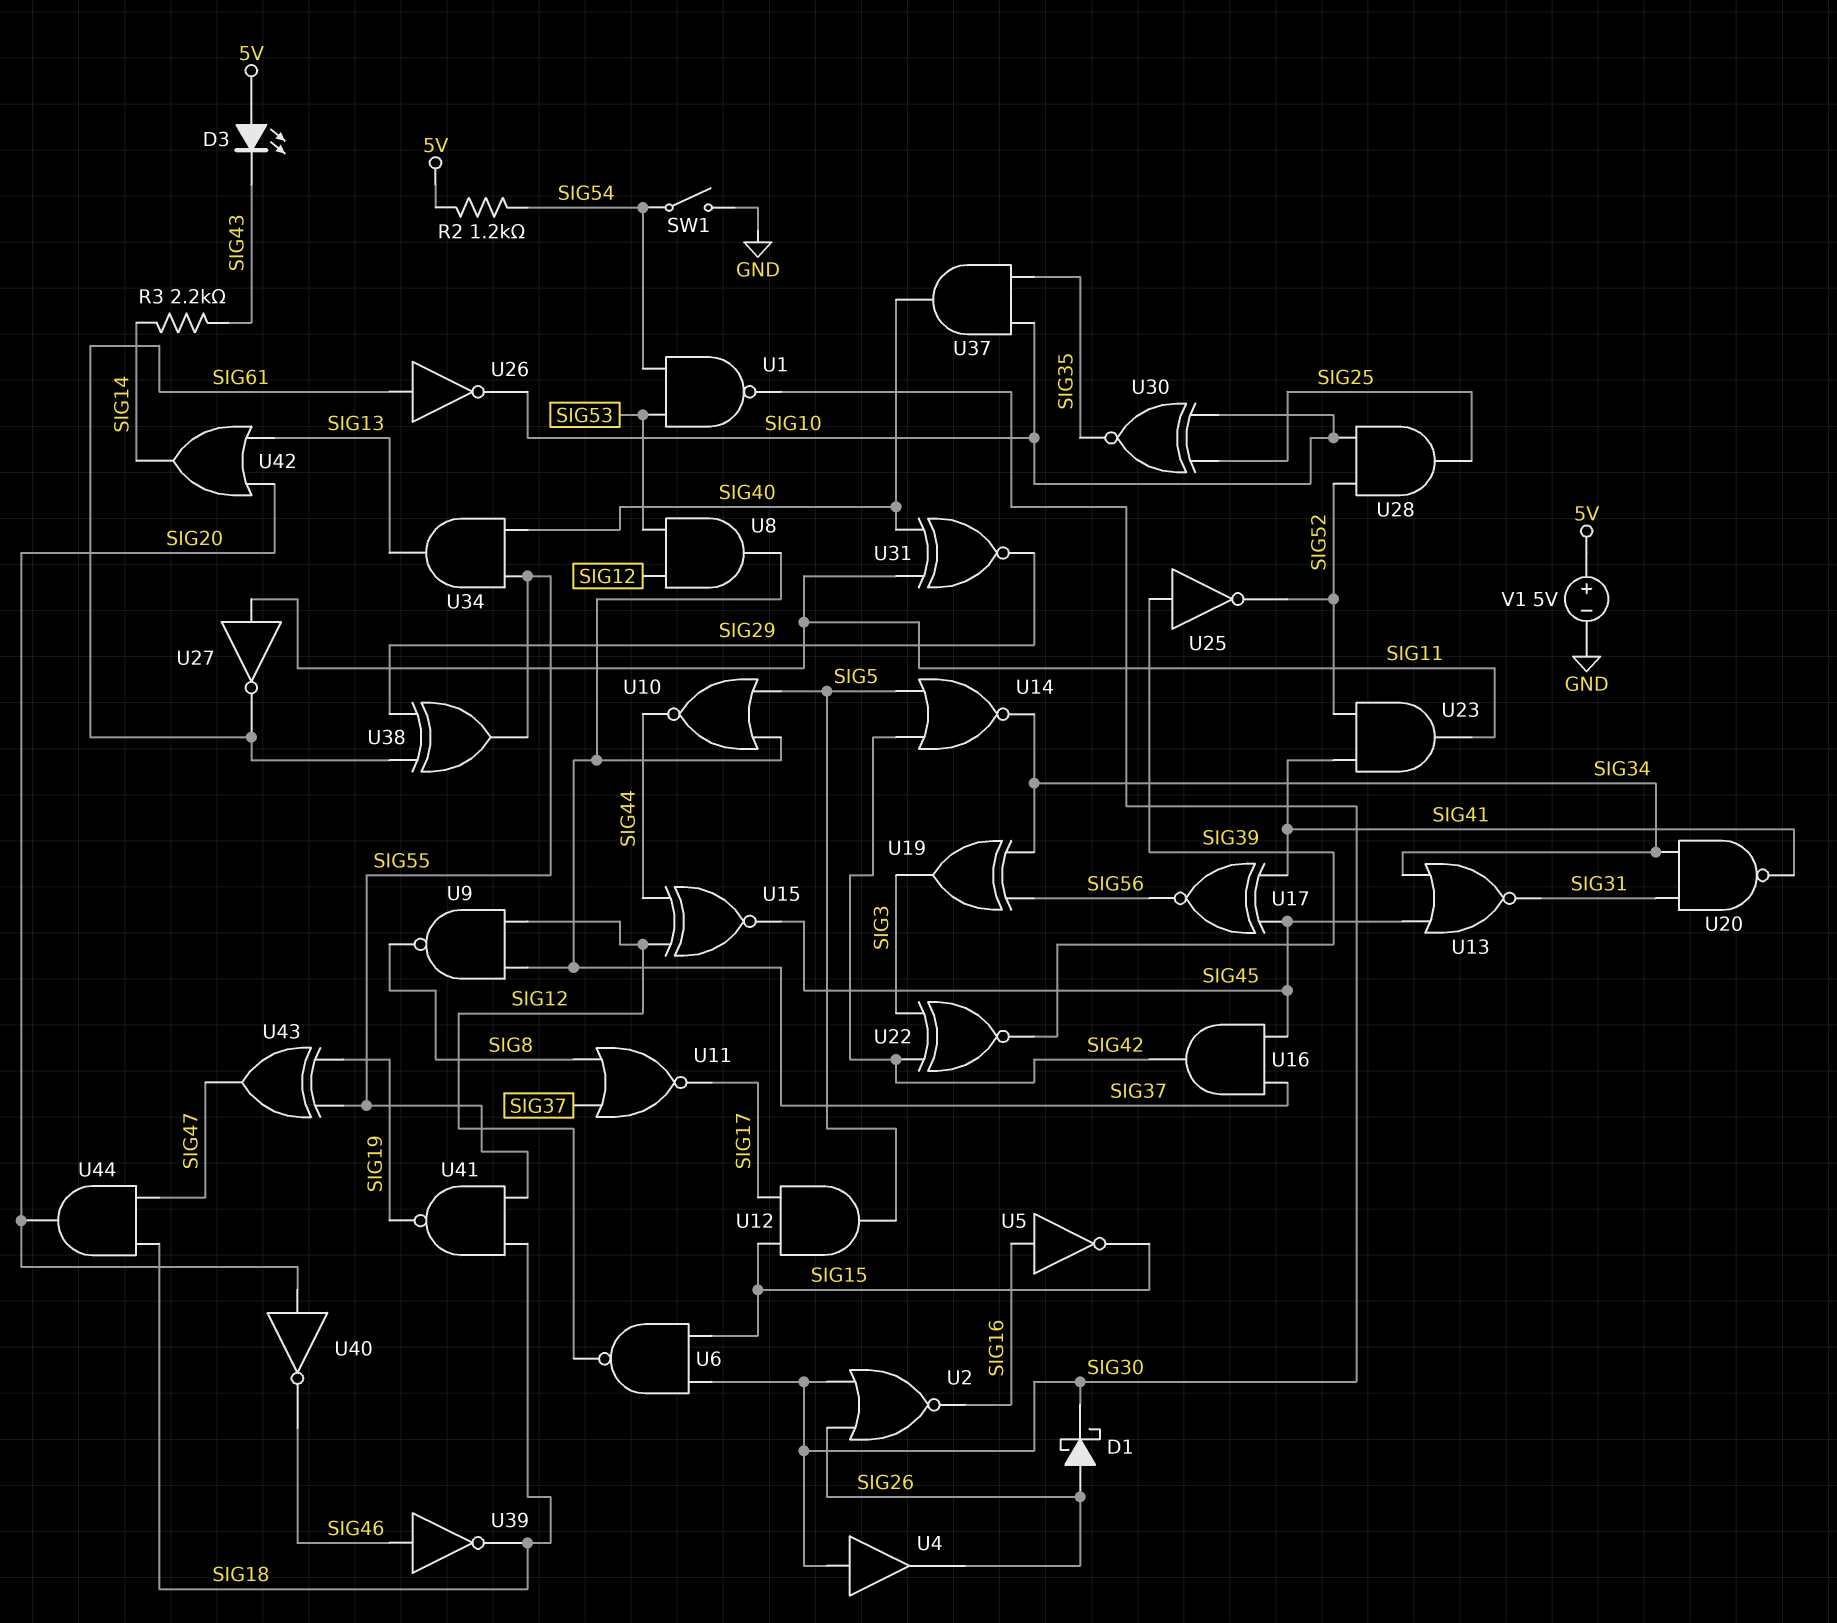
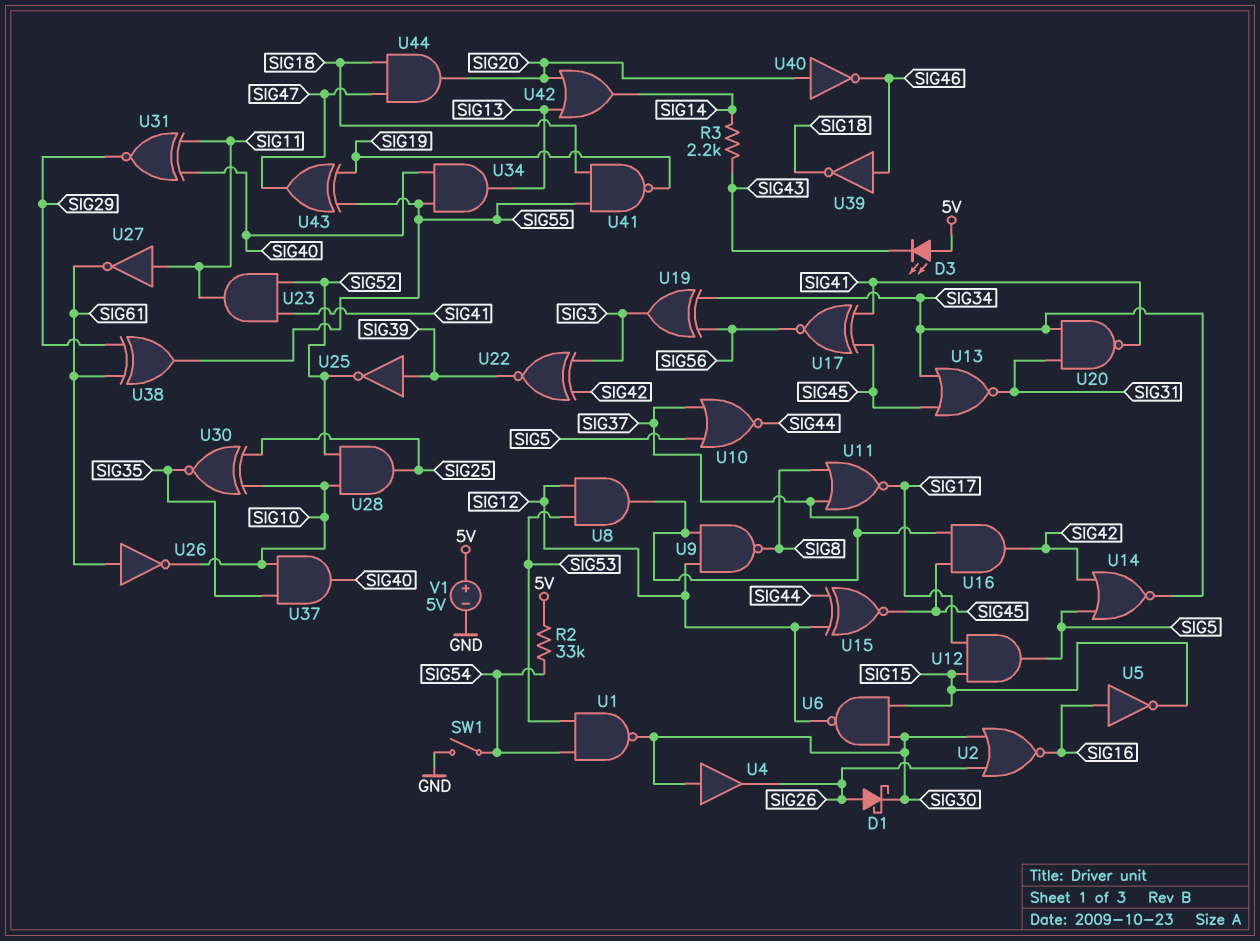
R2: 1.2k (5V, SIG54) -> 33k (5V, SIG54)

